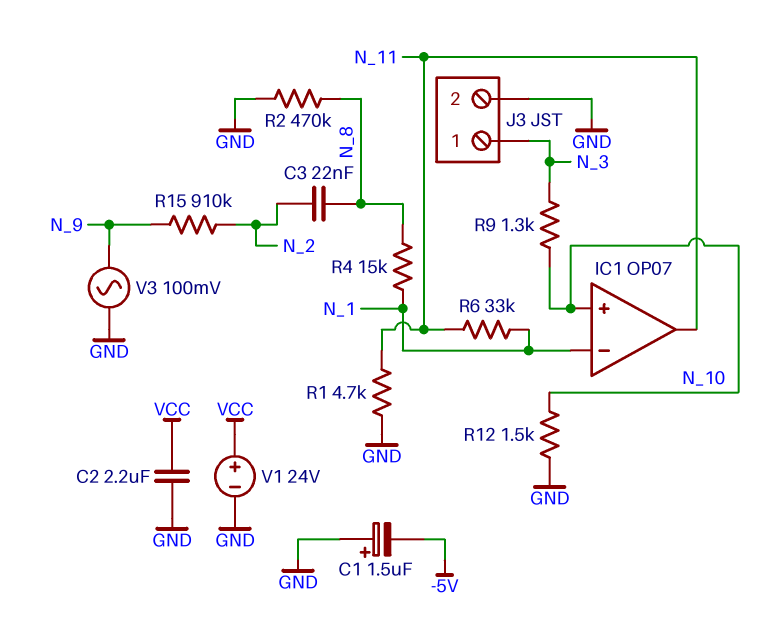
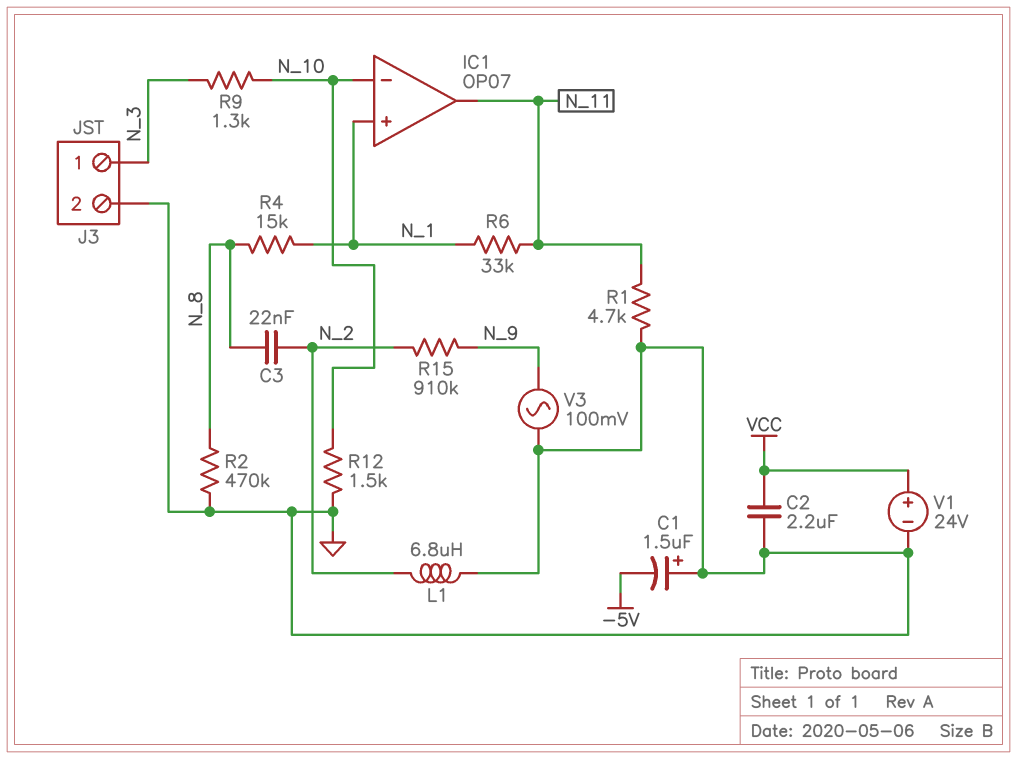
IC1 pin in+: N_10 -> N_1
IC1 pin in-: N_1 -> N_10
L1: none -> 6.8uH (GND, N_2)

